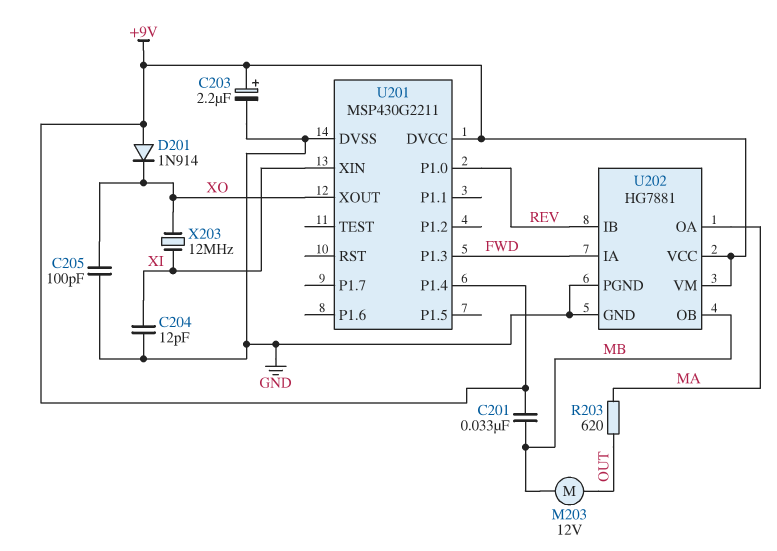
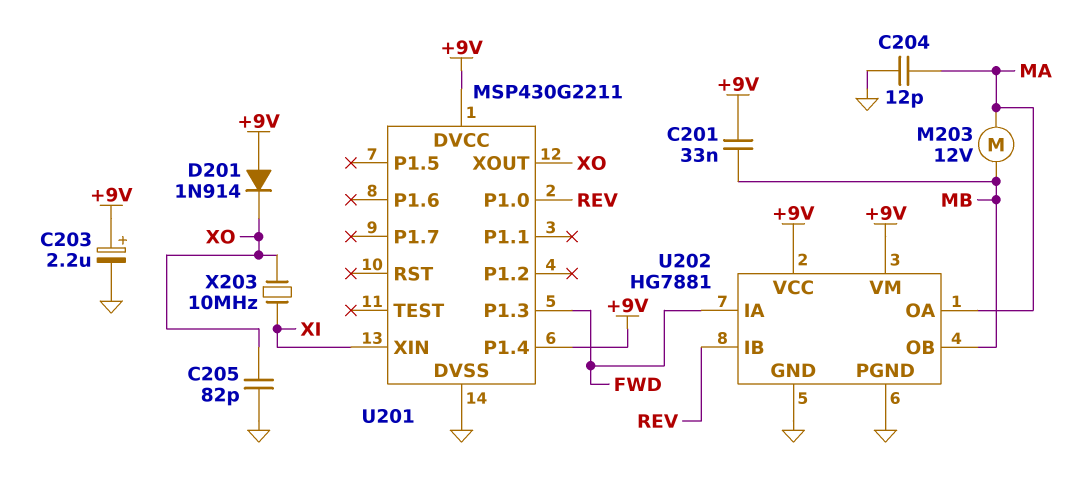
C204: 12pF (GND, XI) -> 12pF (GND, MA)
C205: 100pF (GND, XO) -> 82pF (GND, XO)
M203: motor 12V (MB, OUT) -> motor 12V (MA, MB)
R203: 620 (MA, OUT) -> none
X203: 12MHz (XI, XO) -> 10MHz (XI, XO)

